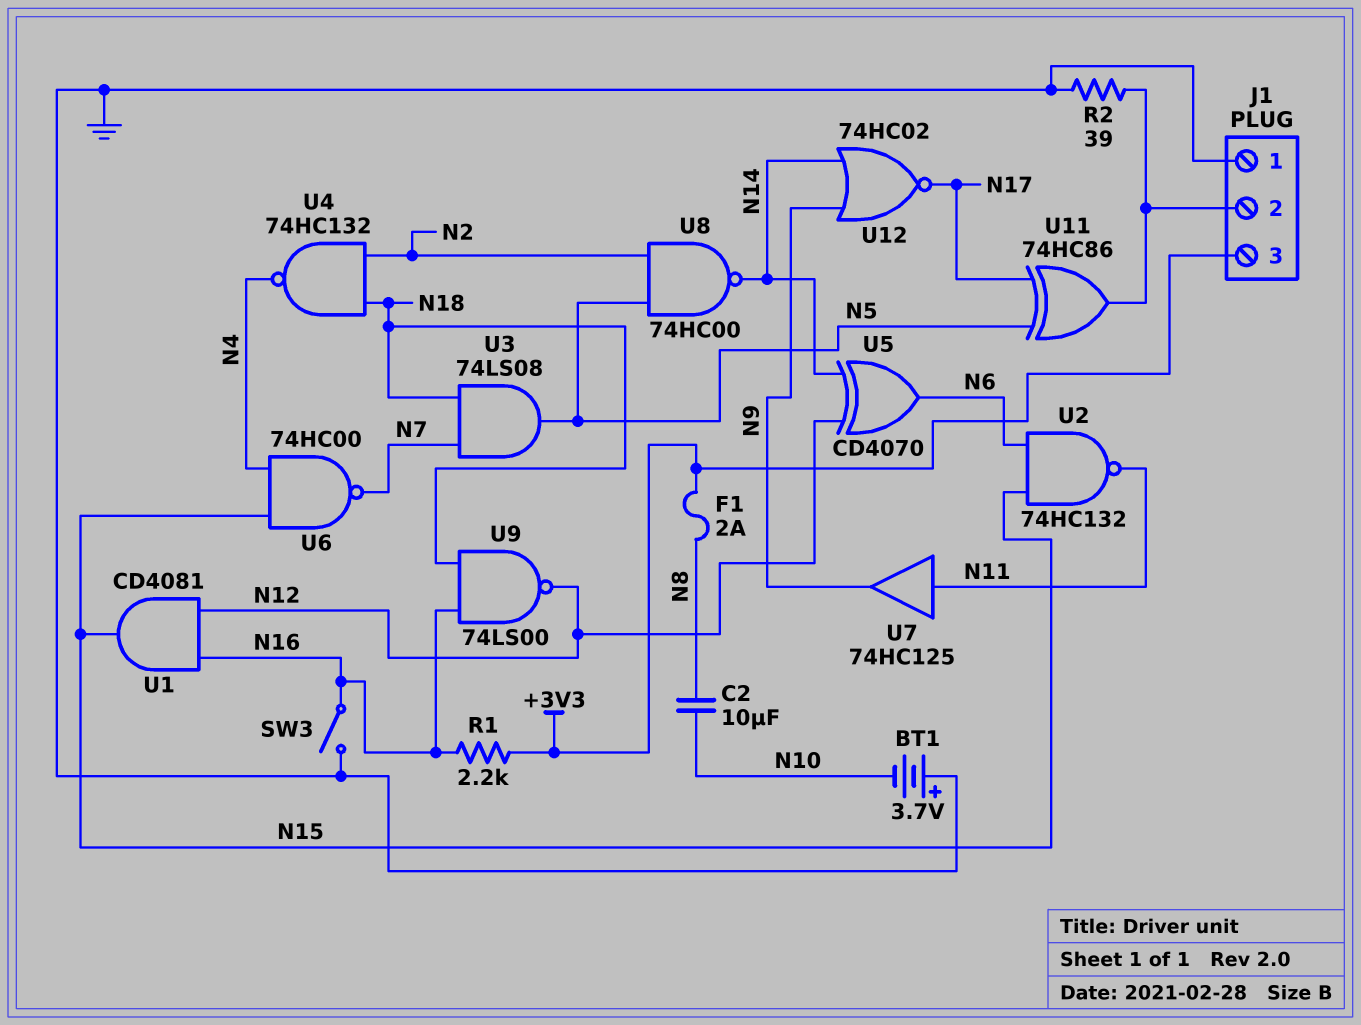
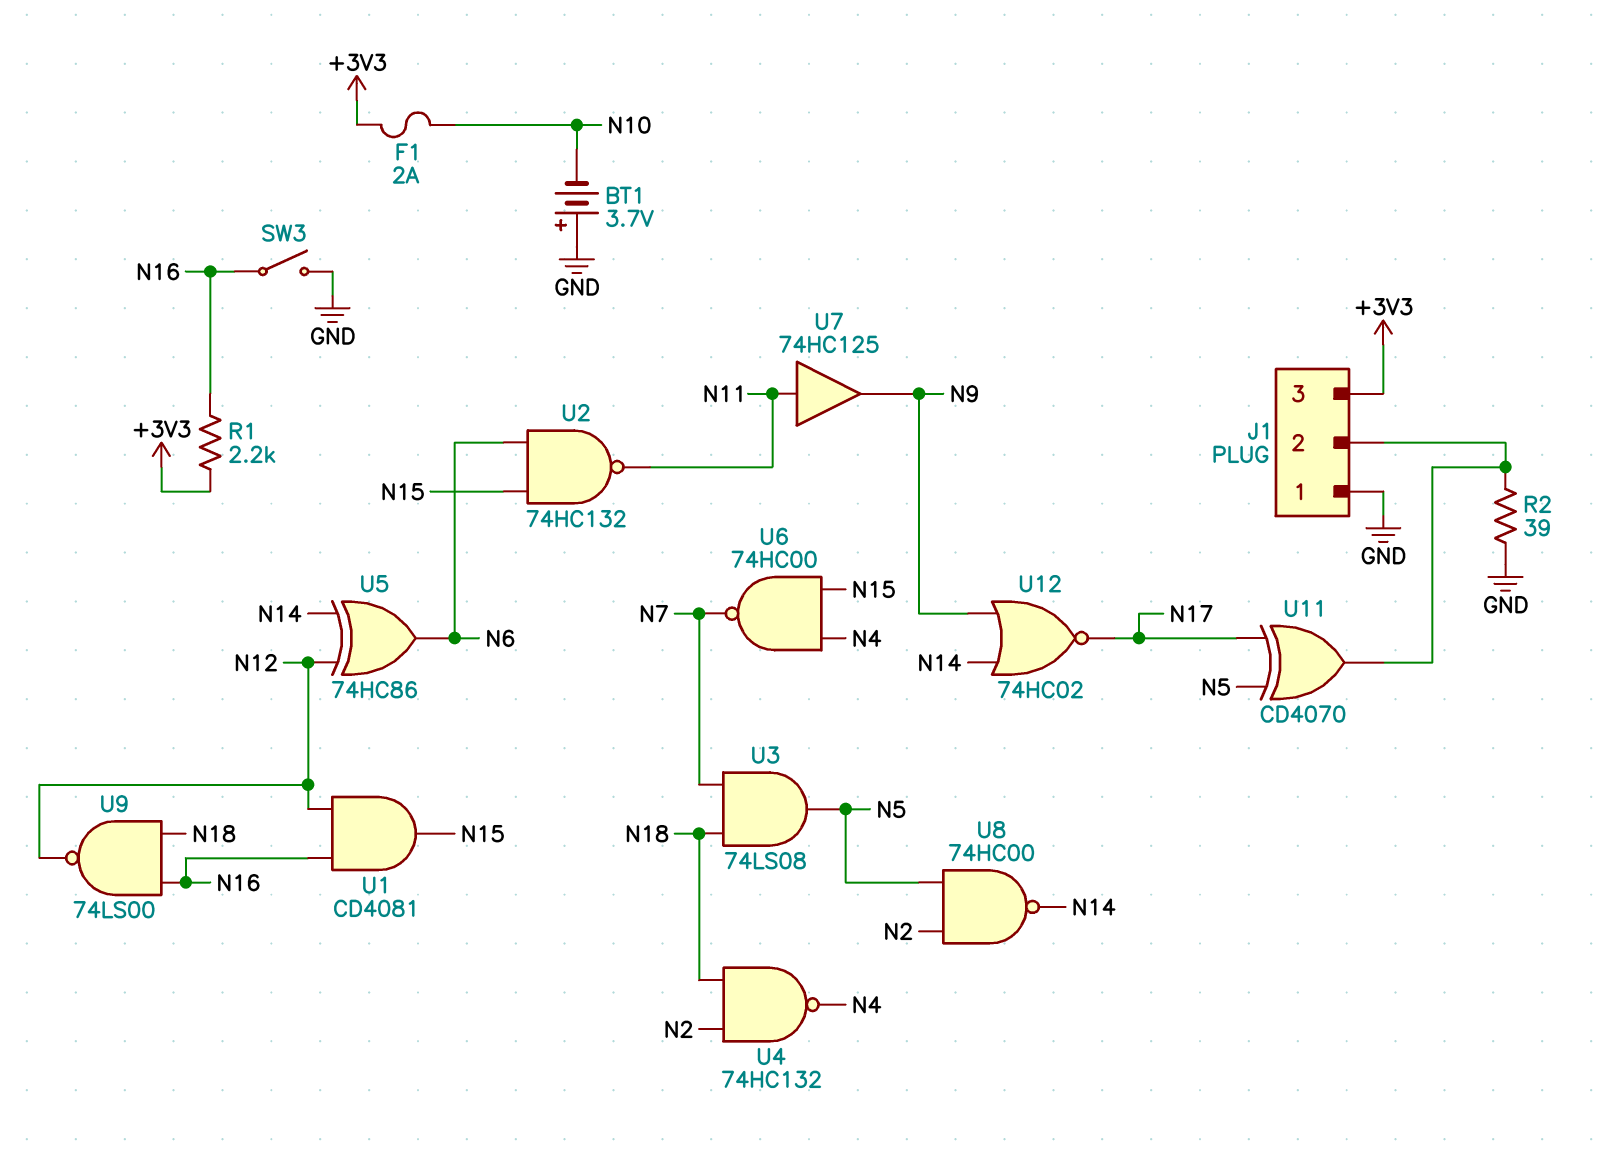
C2: 10uF (N8, N10) -> none
F1: 2A (+3V3, N8) -> 2A (+3V3, N10)
U5: XOR CD4070 (in N12, in N14, out N6) -> XOR 74HC86 (in N12, in N14, out N6)
U11: XOR 74HC86 (in N5, in N17, out J1/2) -> XOR CD4070 (in N5, in N17, out J1/2)

